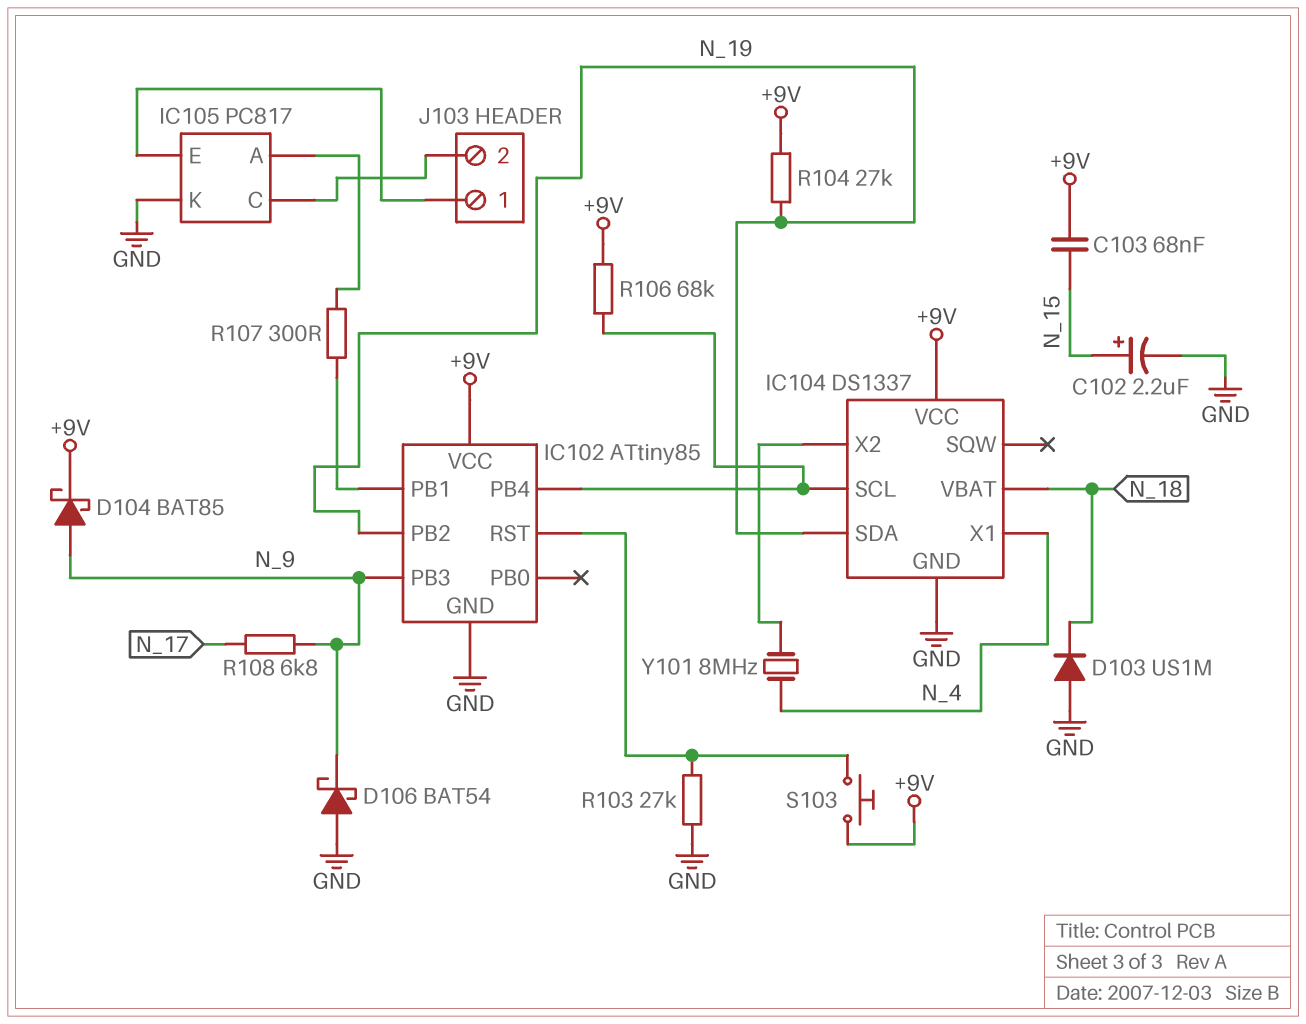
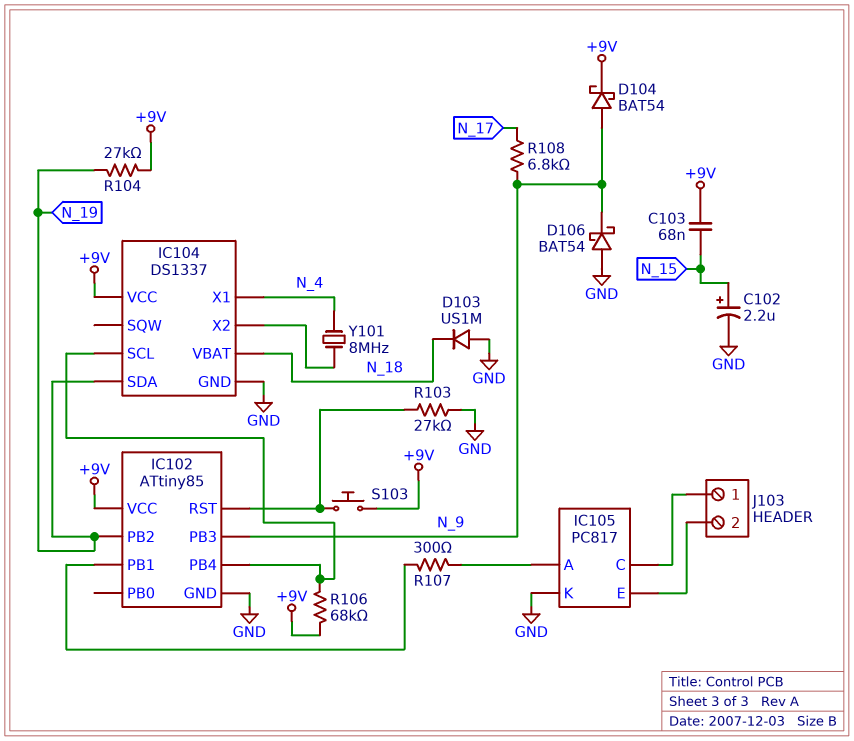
D104: schottky BAT85 (A N_9, K +9V) -> schottky BAT54 (A N_9, K +9V)
J103 pin 1: IC105/E -> IC105/C
J103 pin 2: IC105/C -> IC105/E

